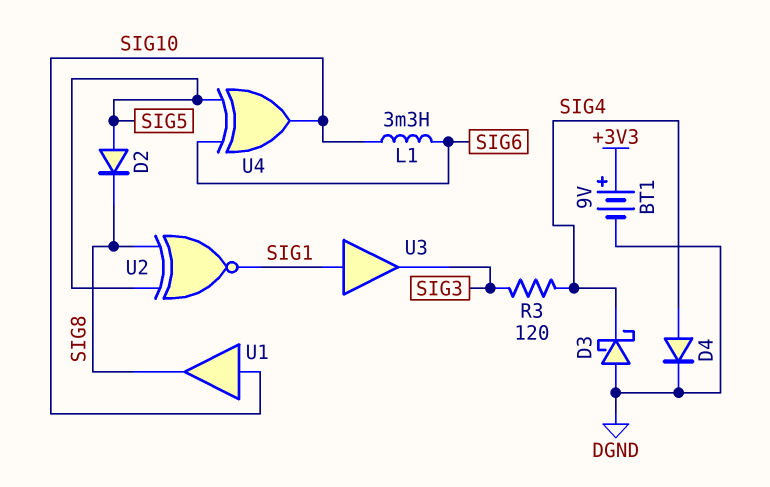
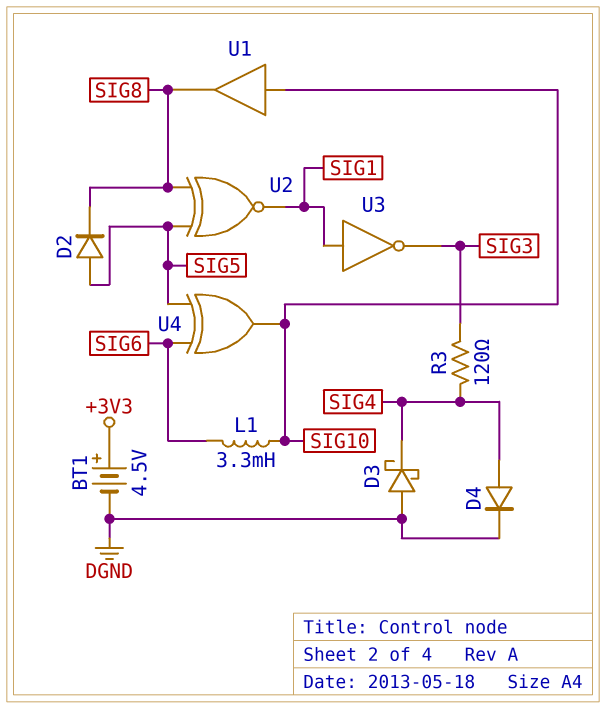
BT1: 9V (plus +3V3, minus DGND) -> 4.5V (plus +3V3, minus DGND)
U3: buffer (in SIG1, out SIG3) -> NOT (in SIG1, out SIG3)

